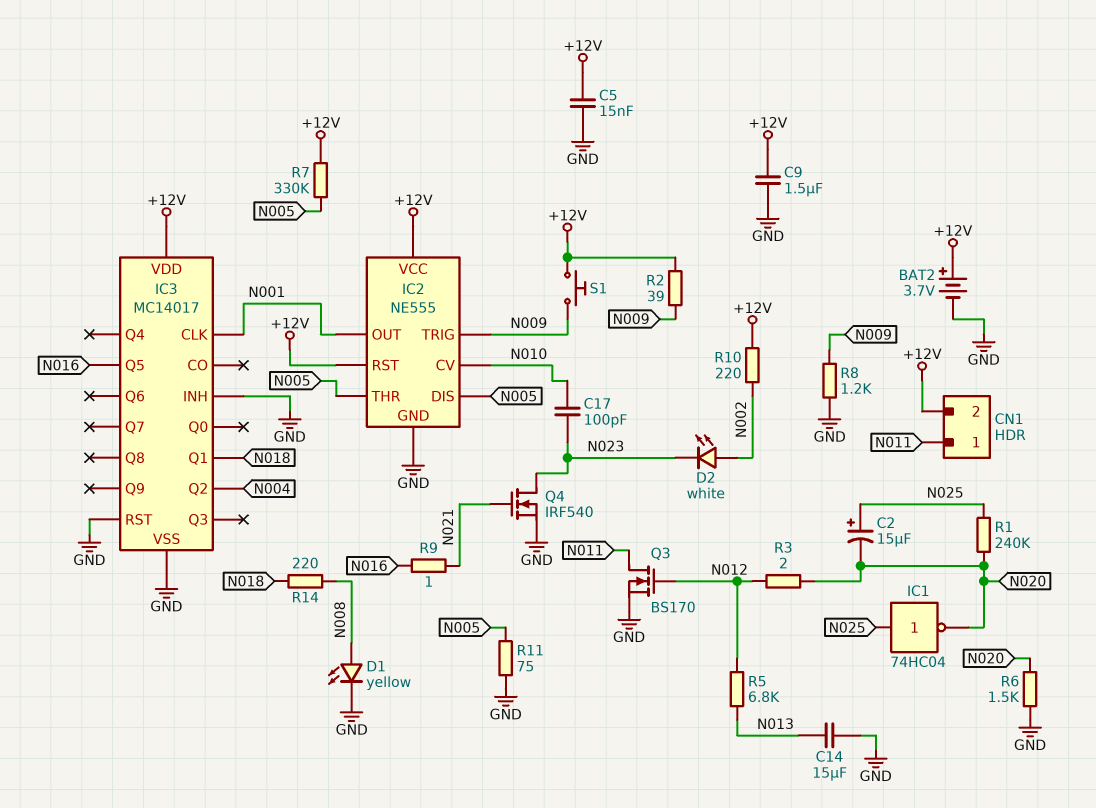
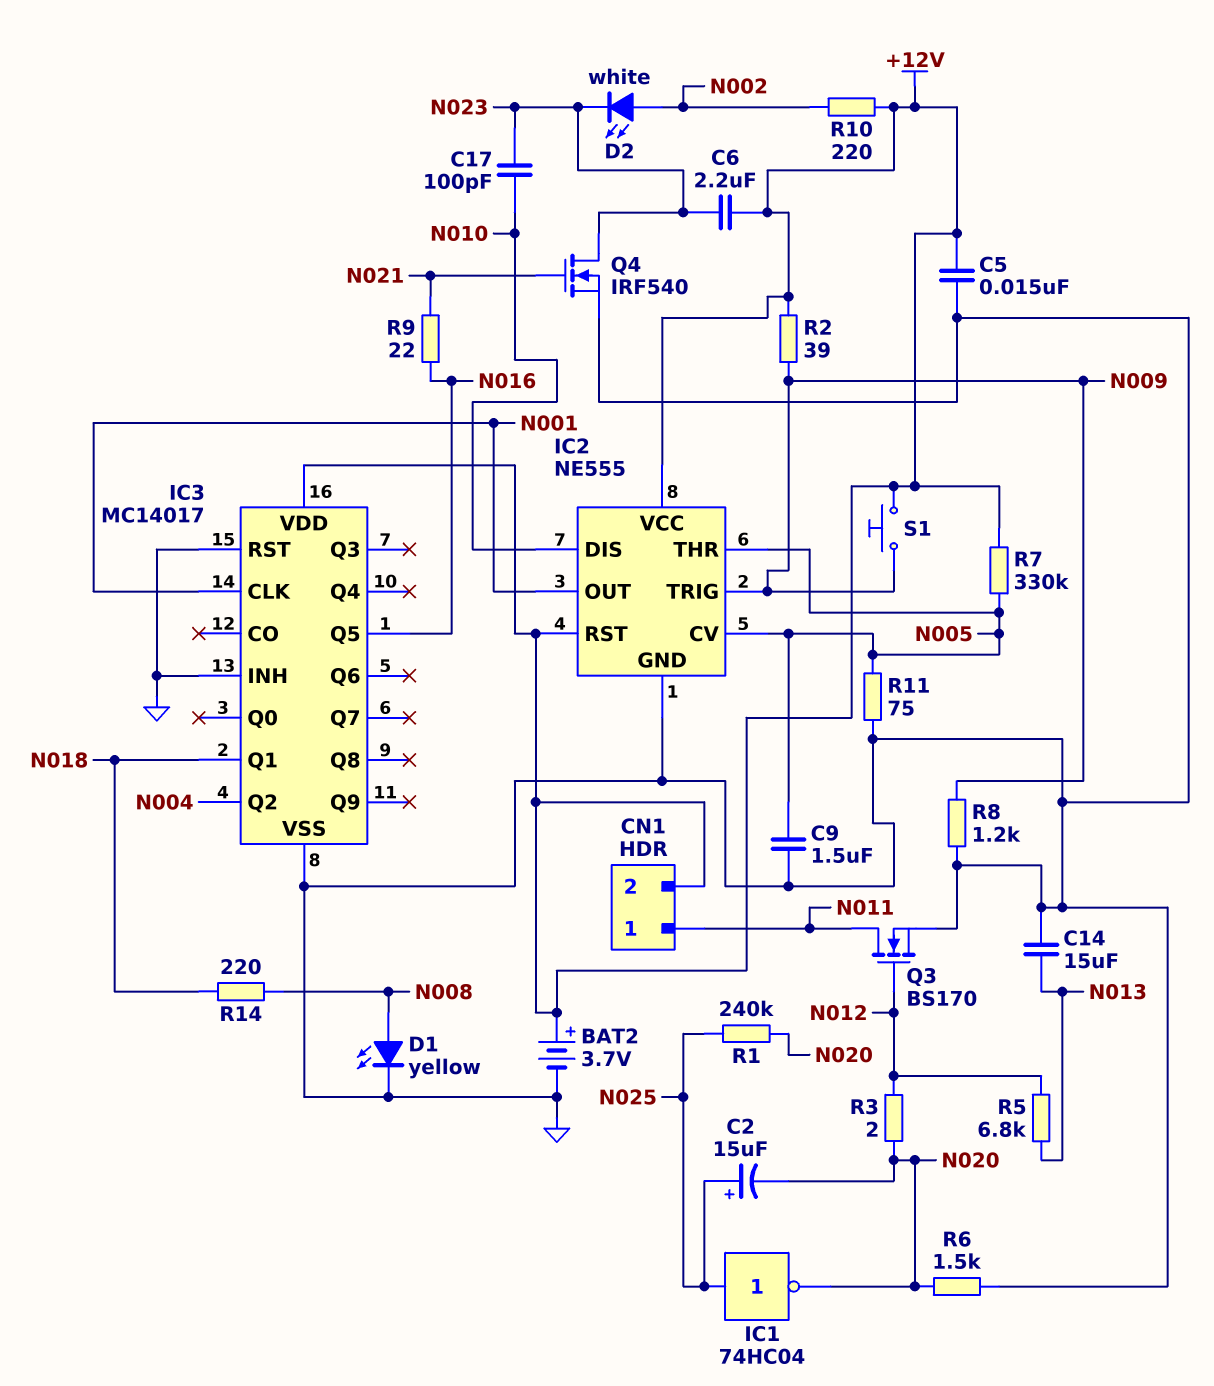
C6: none -> 2.2uF (+12V, N023)
C9: 1.5uF (+12V, GND) -> 1.5uF (GND, N005)
IC2 pin CV: N010 -> N005
IC2 pin DIS: N005 -> N010
R9: 1 (N016, N021) -> 22 (N016, N021)

